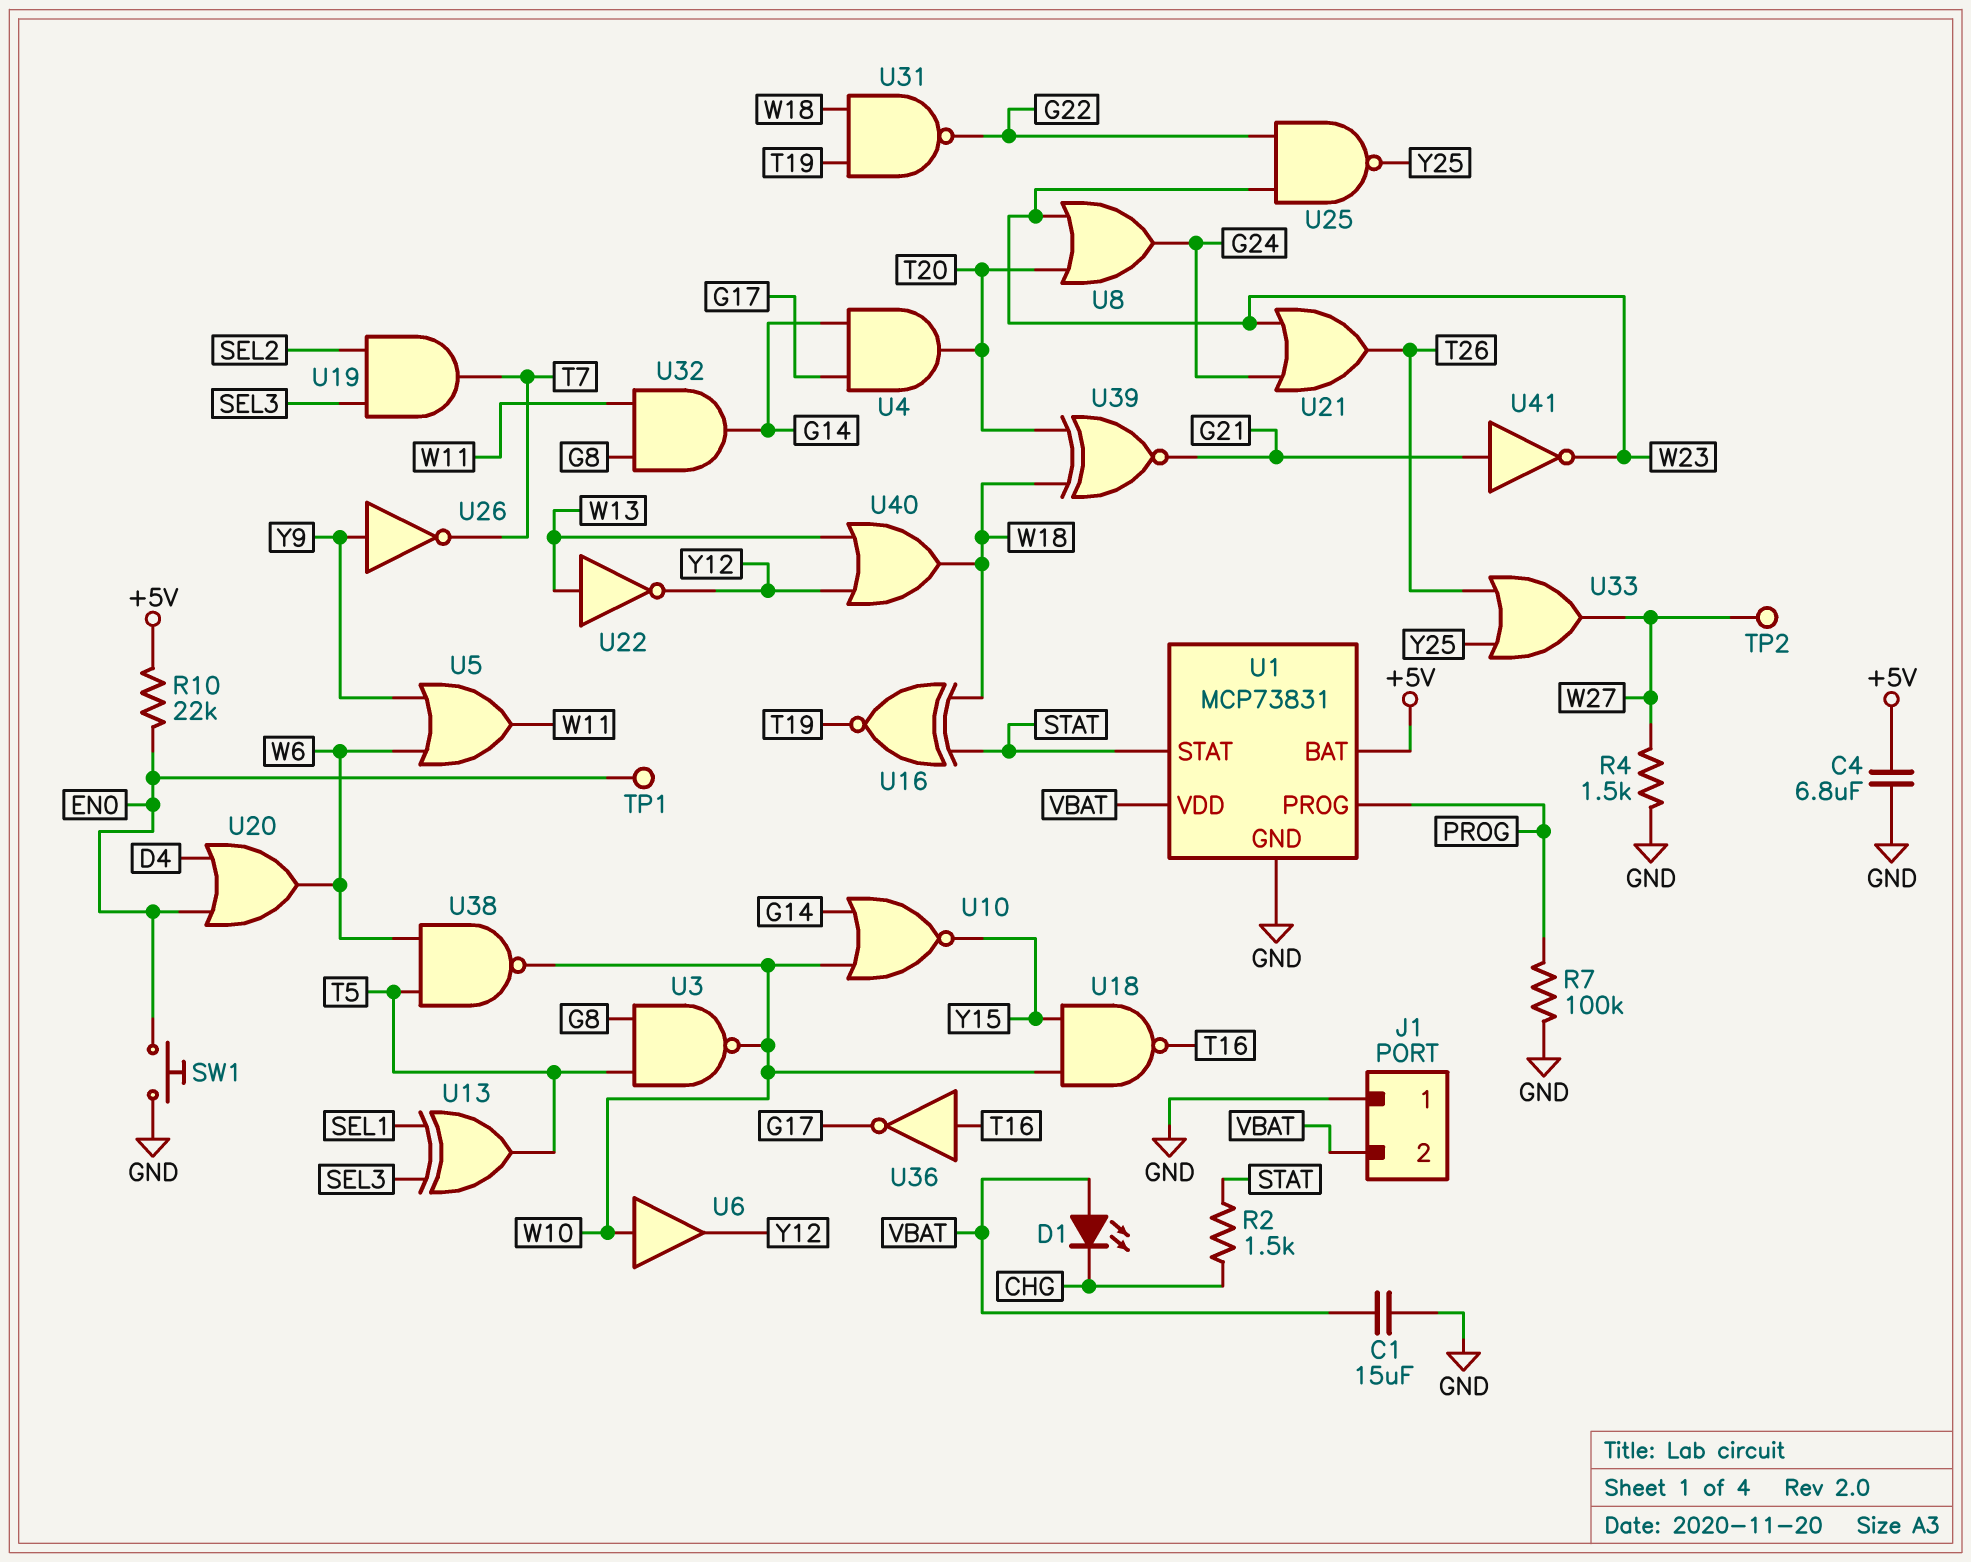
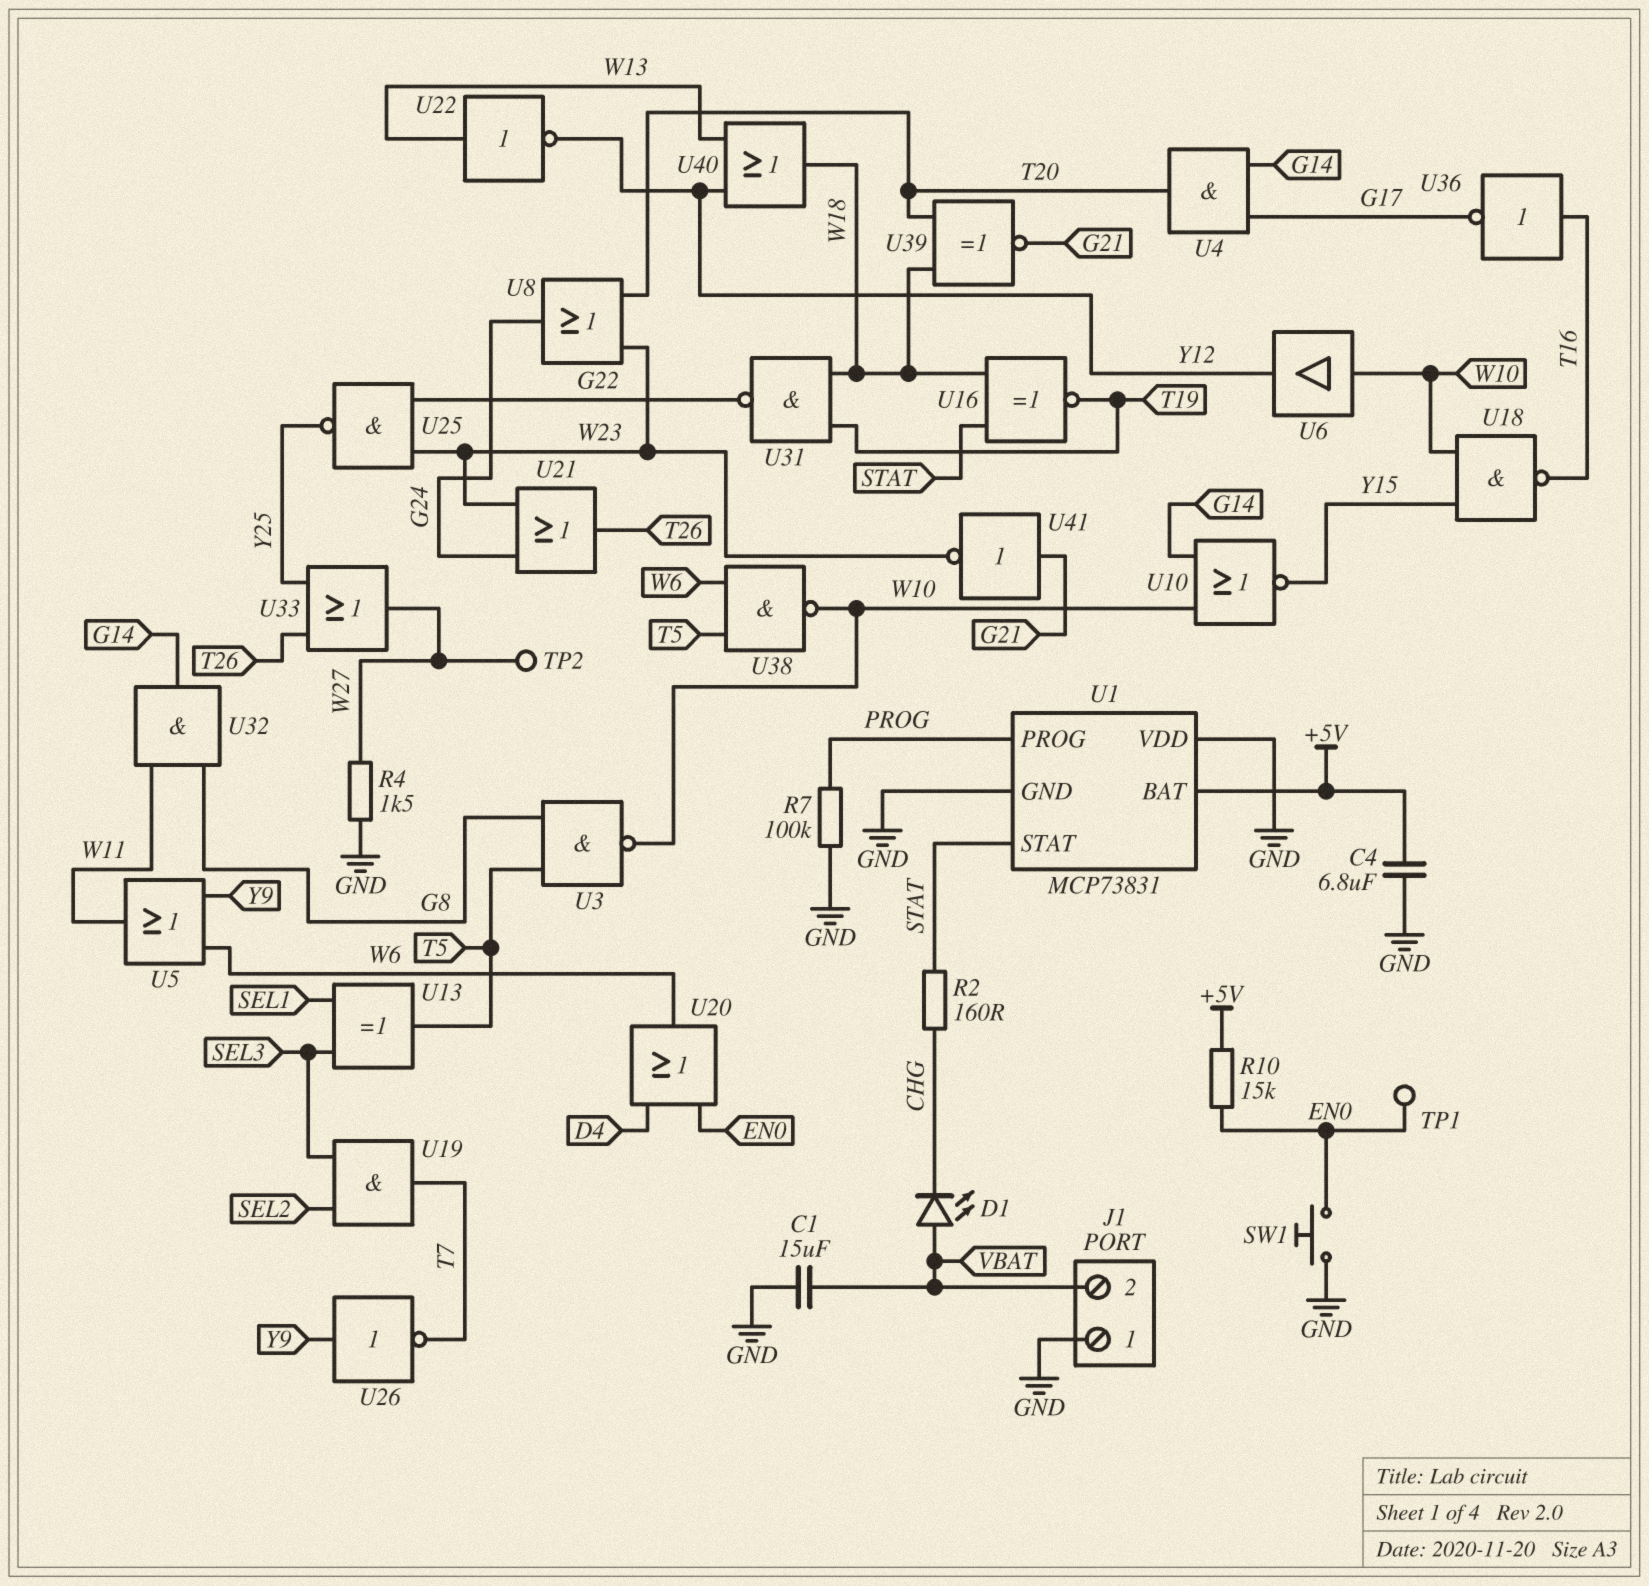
R2: 1.5k (CHG, STAT) -> 160 (CHG, STAT)
R10: 22k (+5V, EN0) -> 15k (+5V, EN0)
U1 pin VDD: VBAT -> GND

